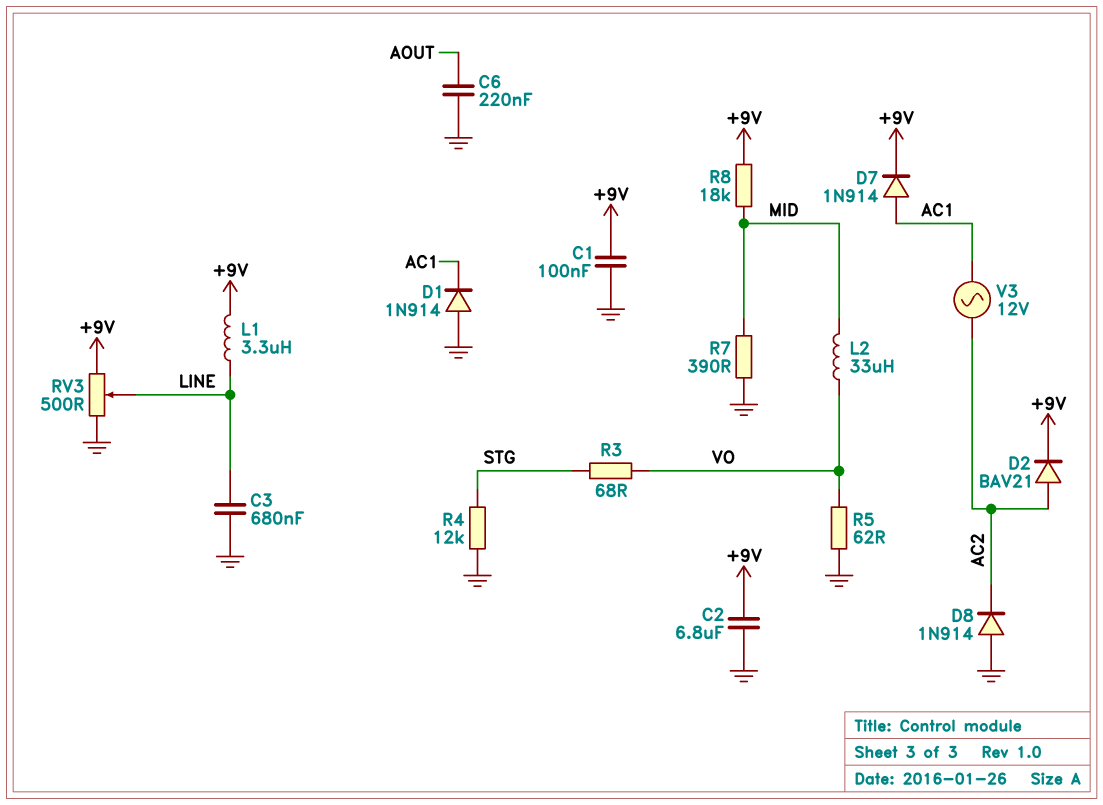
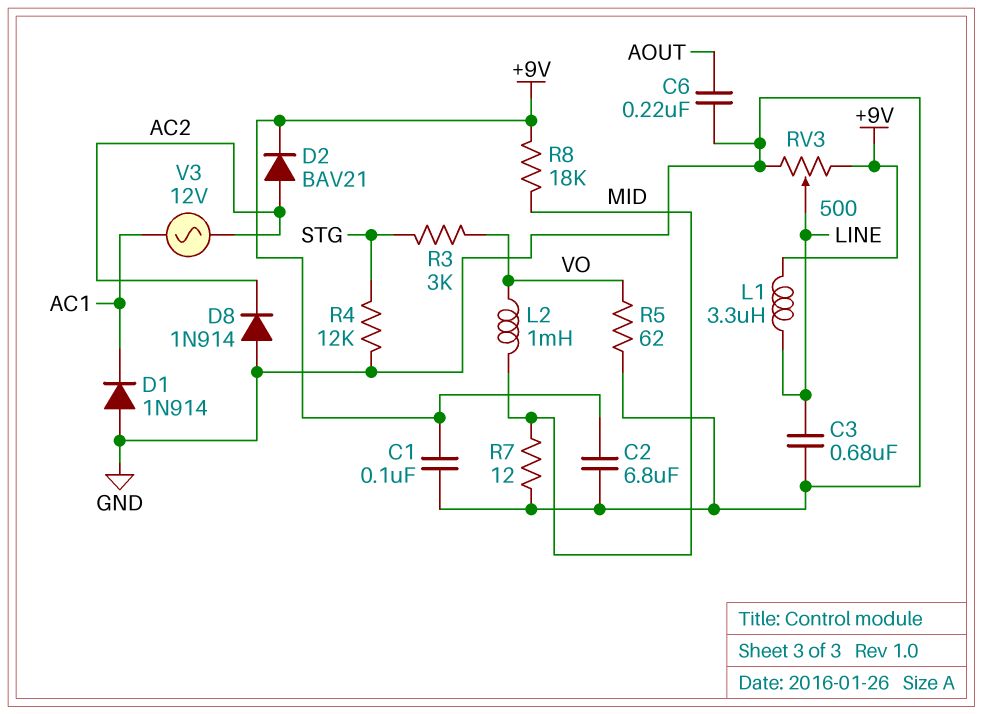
D7: diode 1N914 (A AC1, K +9V) -> none
L2: 33uH (MID, VO) -> 1mH (MID, VO)
R3: 68 (STG, VO) -> 3k (STG, VO)
R7: 390 (GND, MID) -> 12 (GND, MID)

